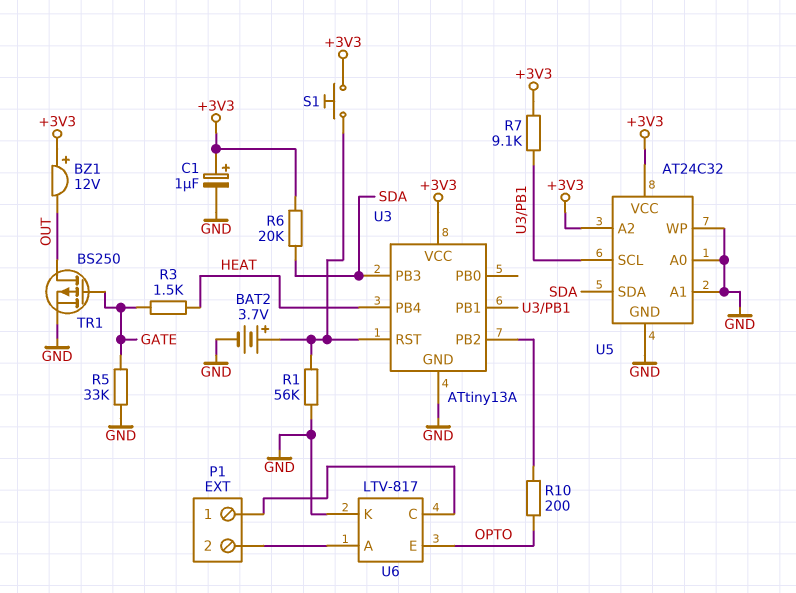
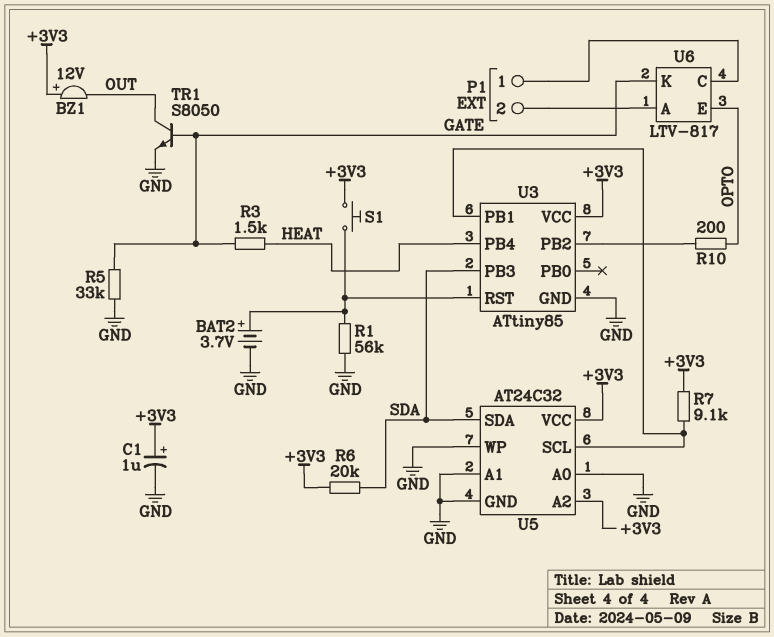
TR1: PMOS BS250 (G GATE, D OUT, S GND) -> NPN S8050 (B GATE, C OUT, E GND)
U3: ATtiny13A -> ATtiny85
U6 pin K: GND -> GATE

